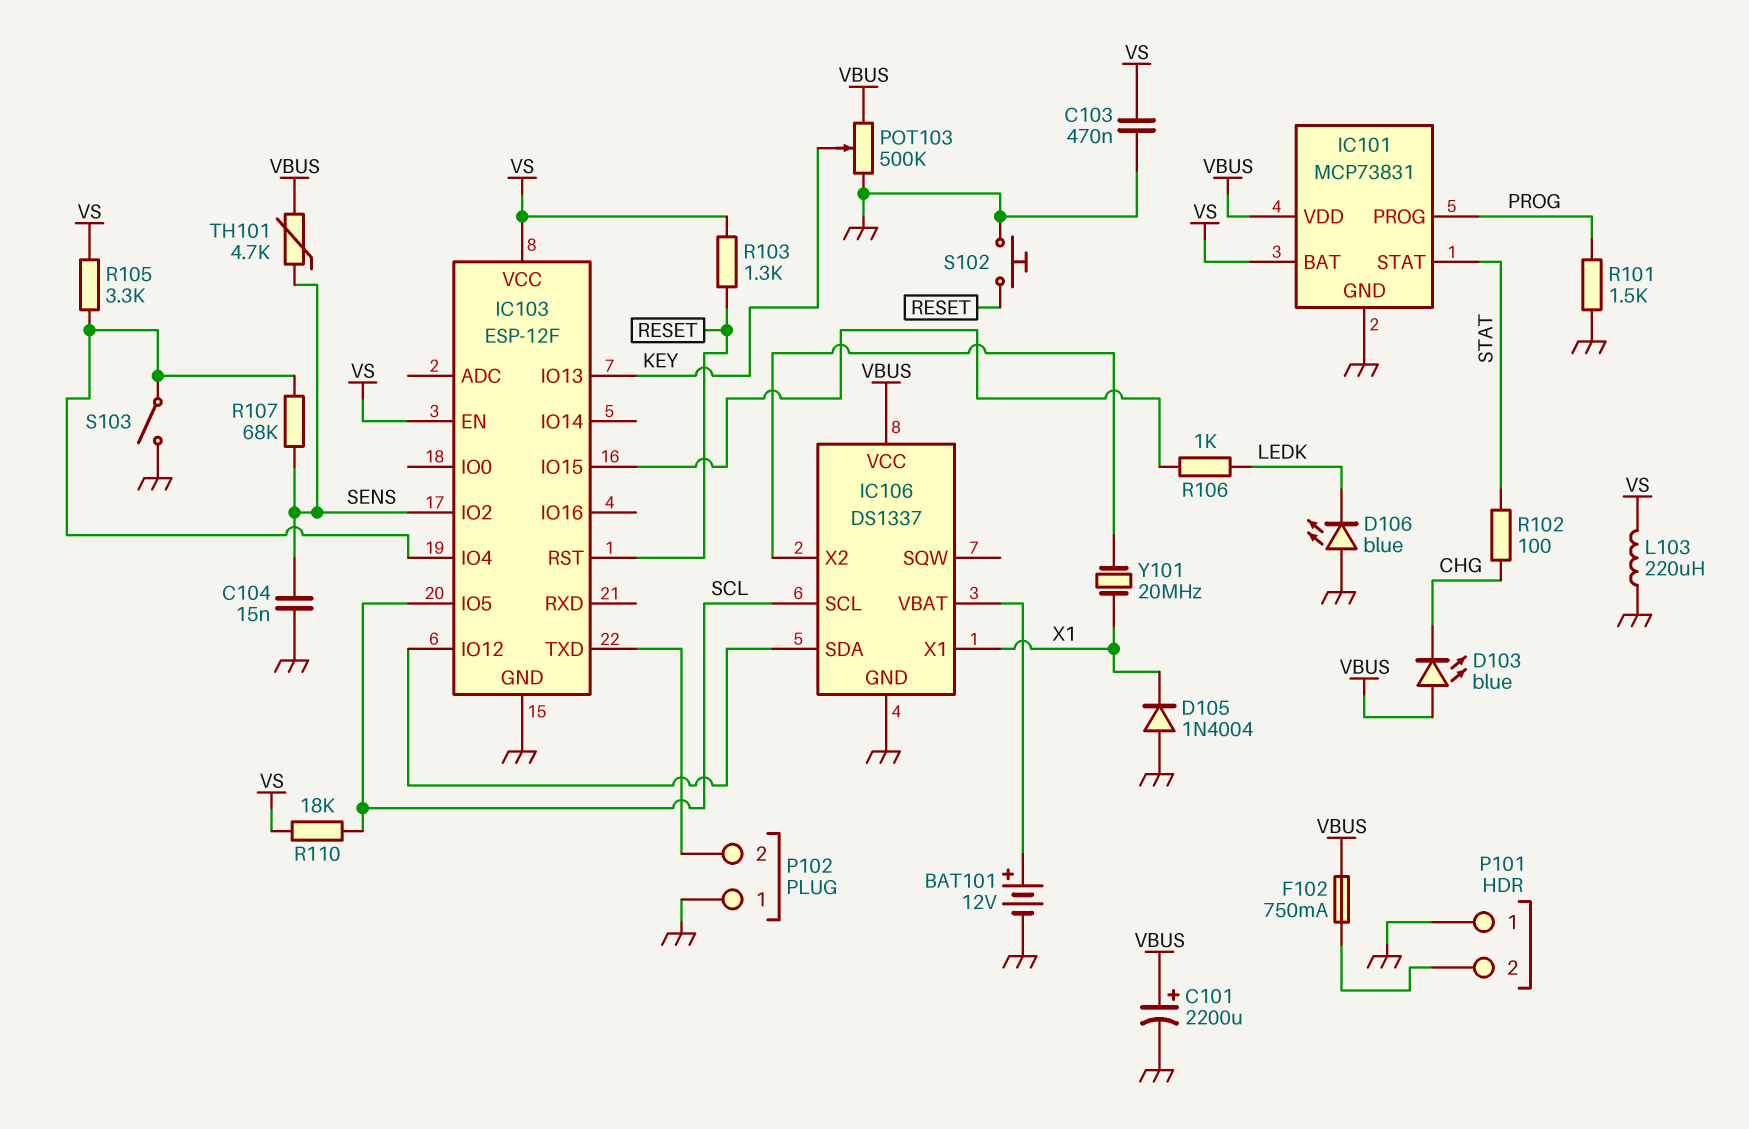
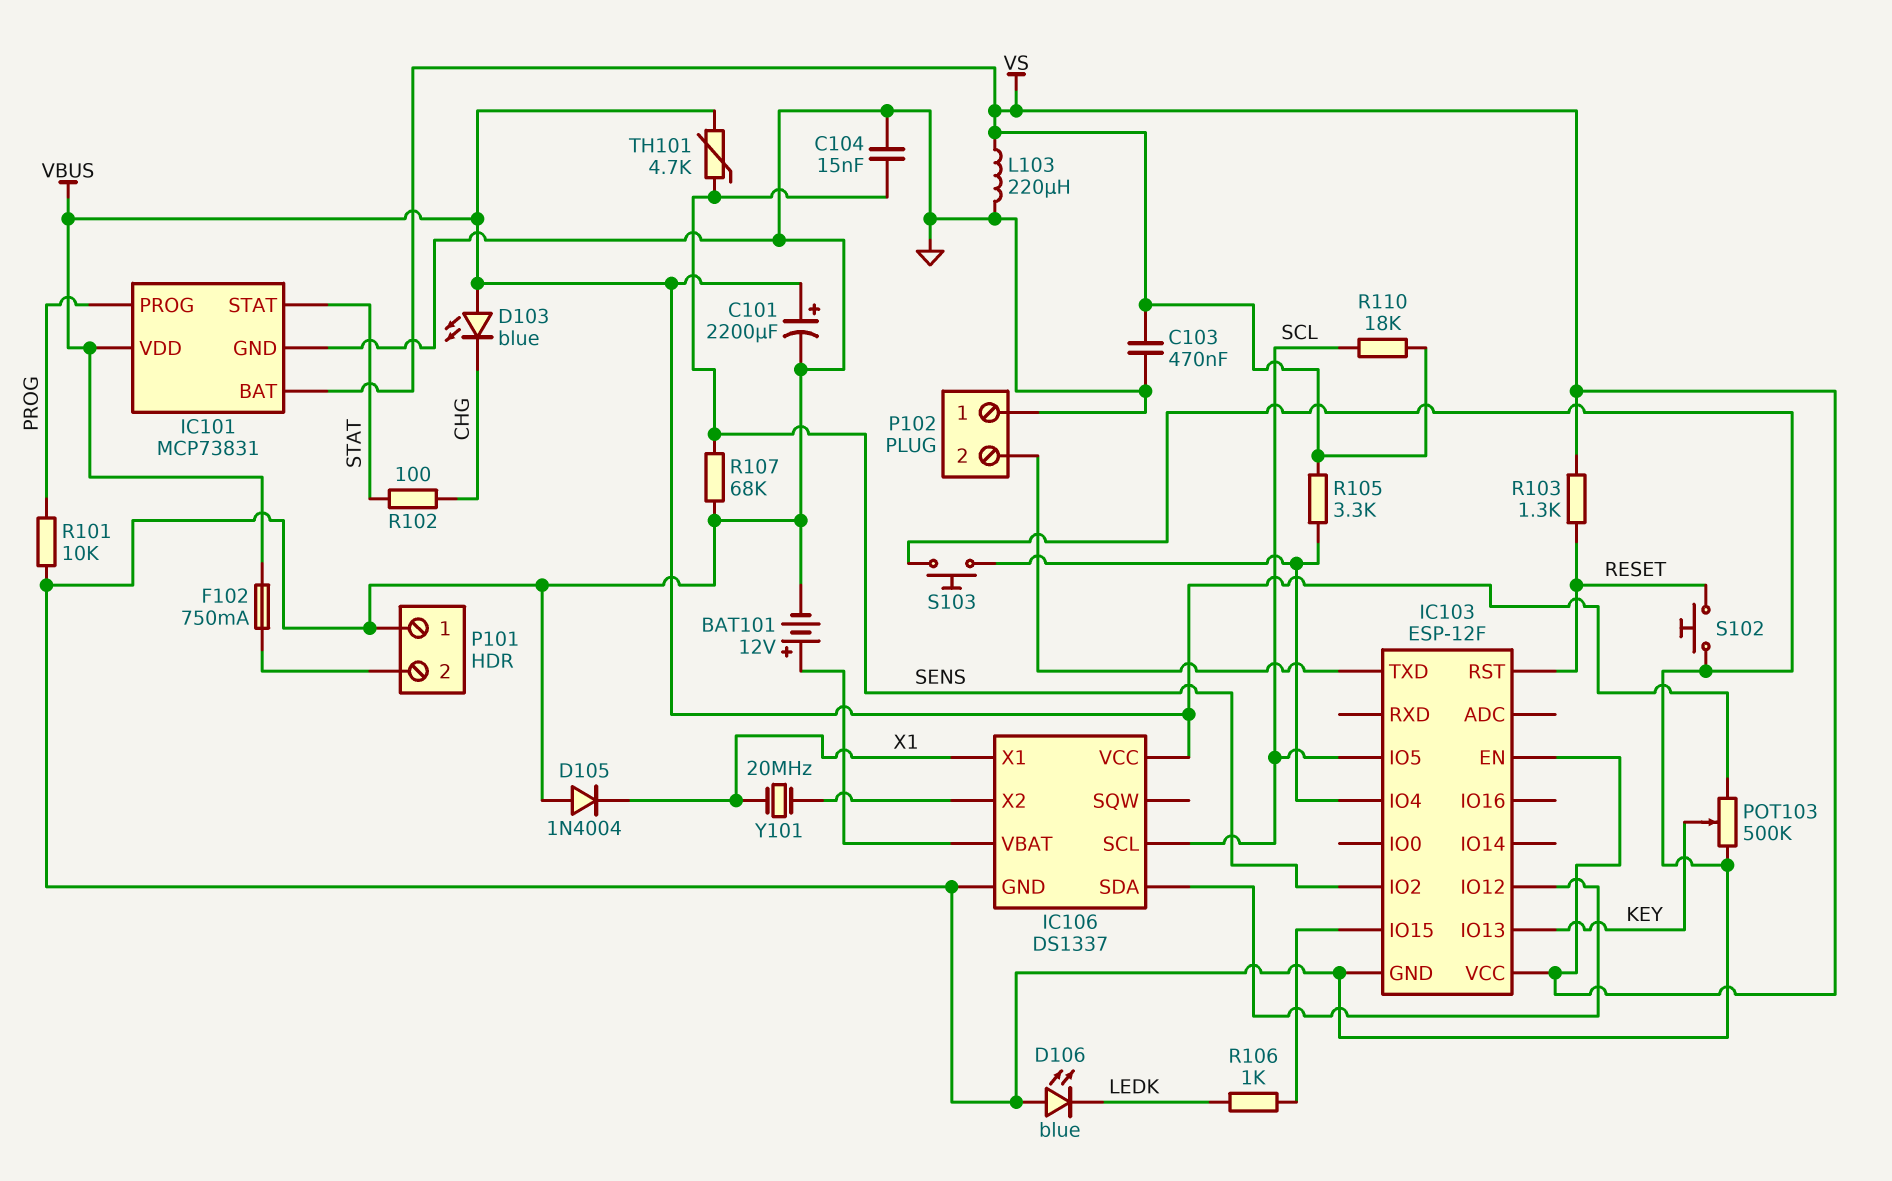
R101: 1.5k (GND, PROG) -> 10k (GND, PROG)
R107: 68k (IC103/IO4, SENS) -> 68k (GND, SENS)
S103: switch (GND, IC103/IO4) -> button (GND, IC103/IO4)

